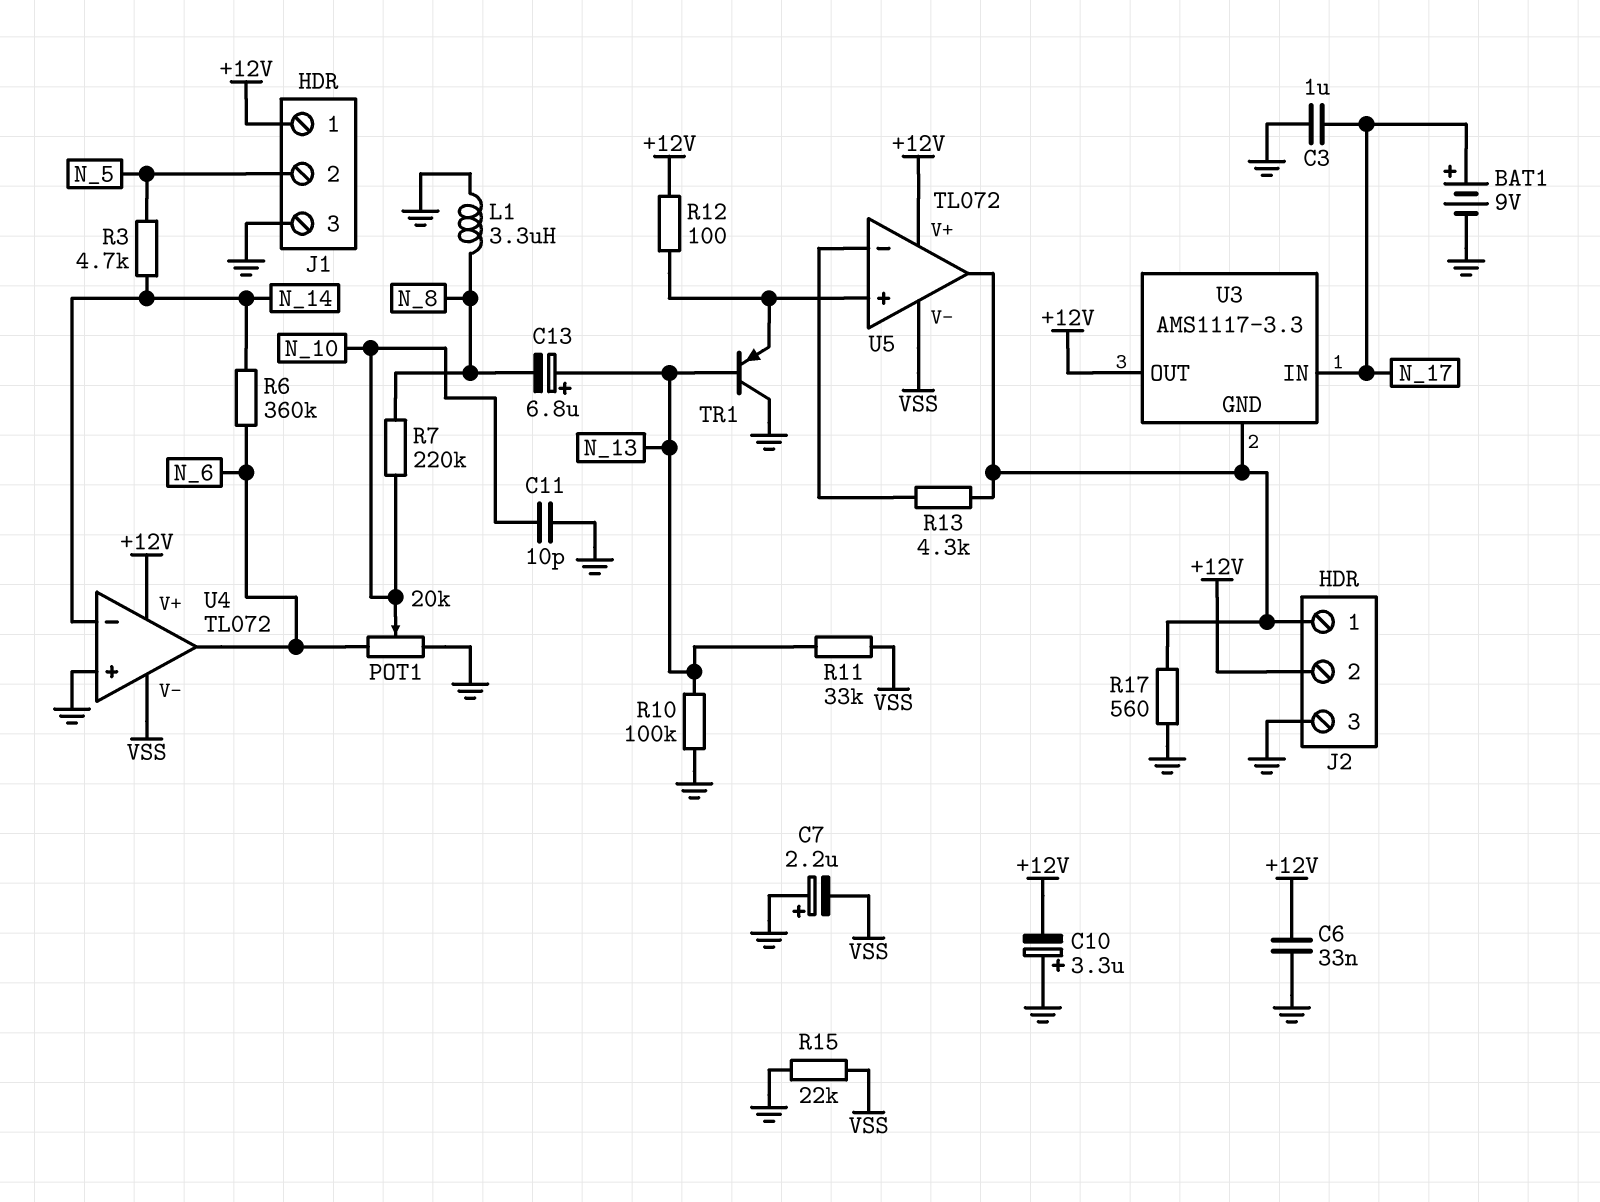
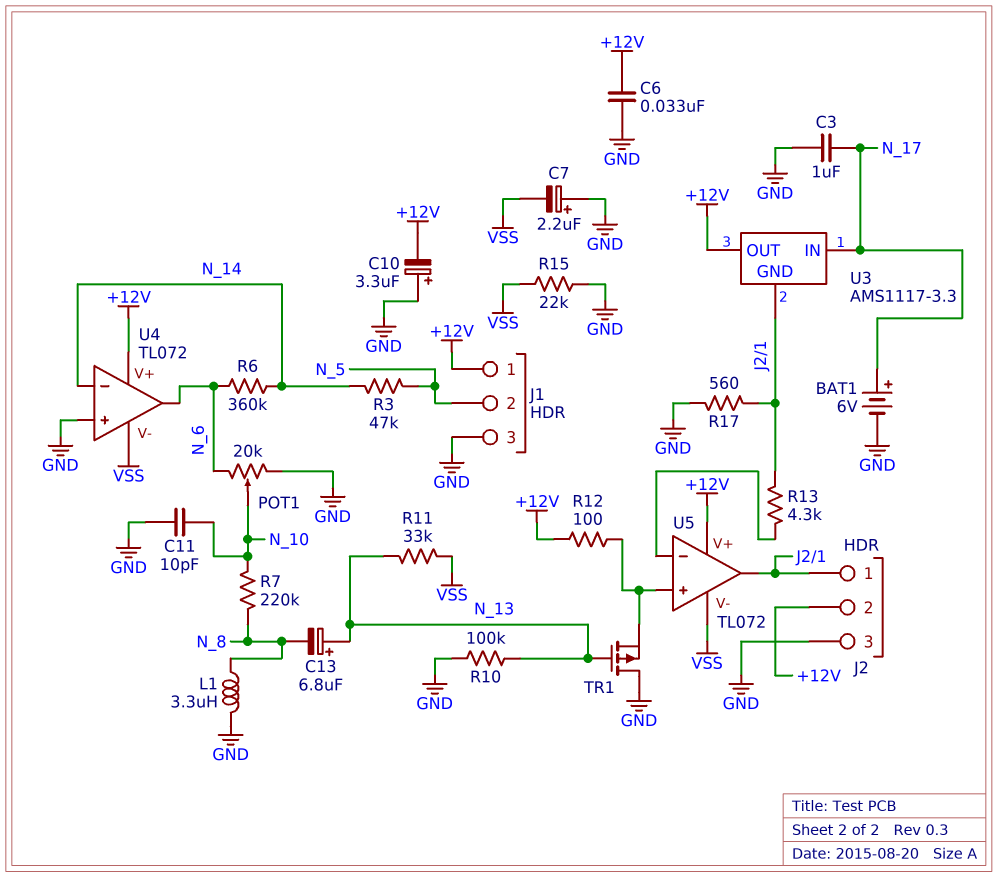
BAT1: 9V (plus N_17, minus GND) -> 6V (plus N_17, minus GND)
R3: 4.7k (N_5, N_14) -> 47k (N_5, N_14)
TR1: PNP (B N_13, C GND, E U5/in+) -> PMOS (G N_13, D GND, S U5/in+)

